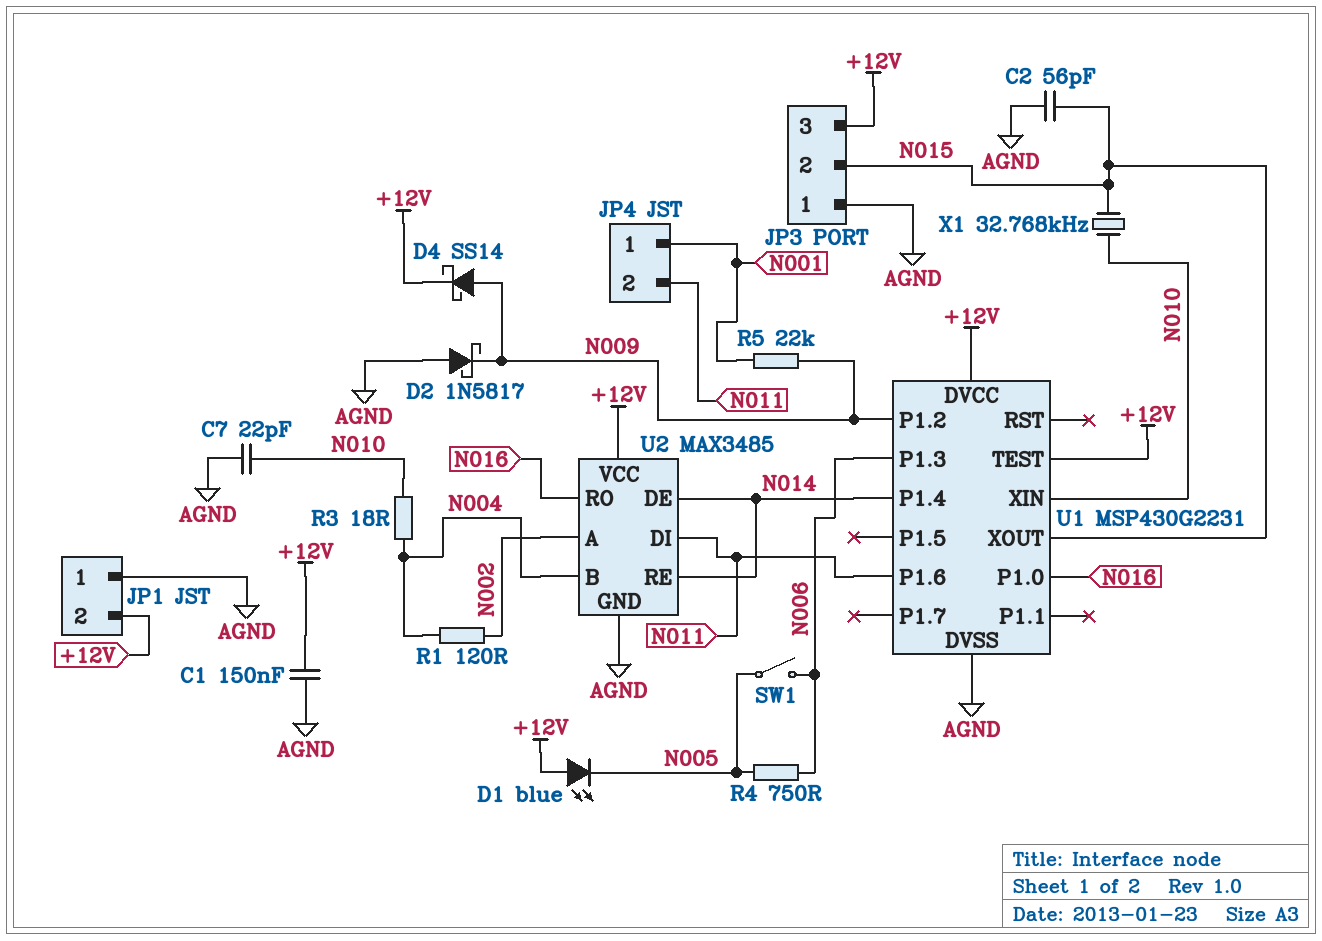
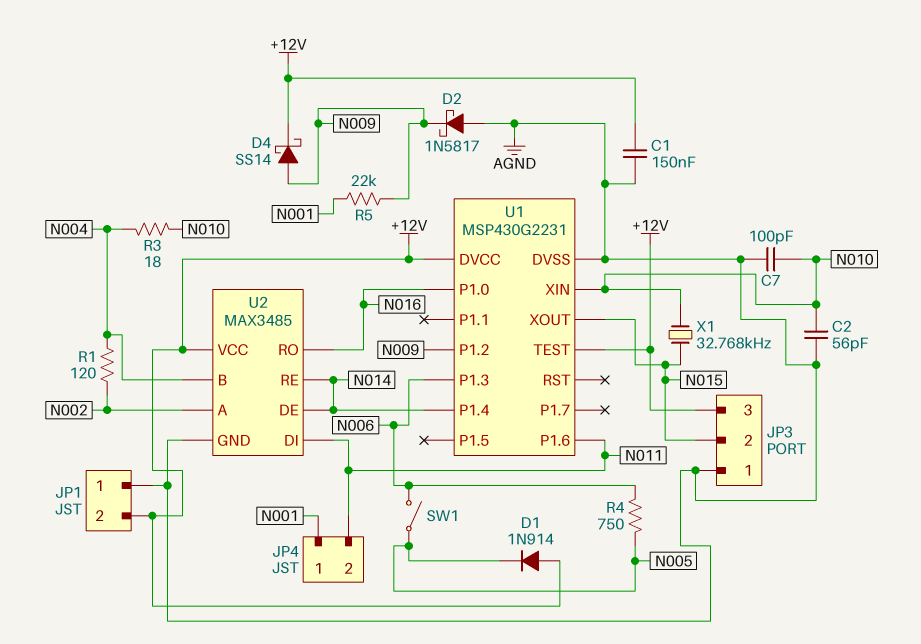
C2: 56pF (AGND, N015) -> 56pF (AGND, N010)
C7: 22pF (AGND, N010) -> 100pF (AGND, N010)
D1: LED blue (A +12V, K N005) -> diode 1N914 (A +12V, K N005)

